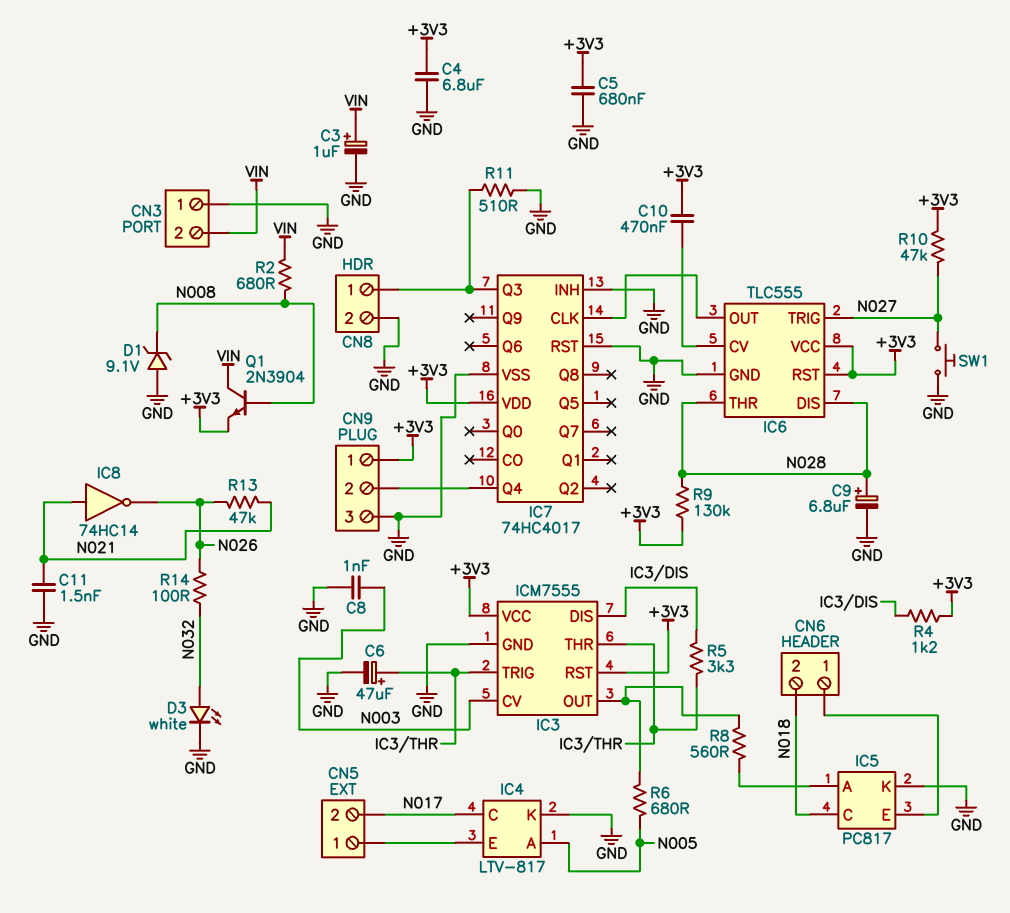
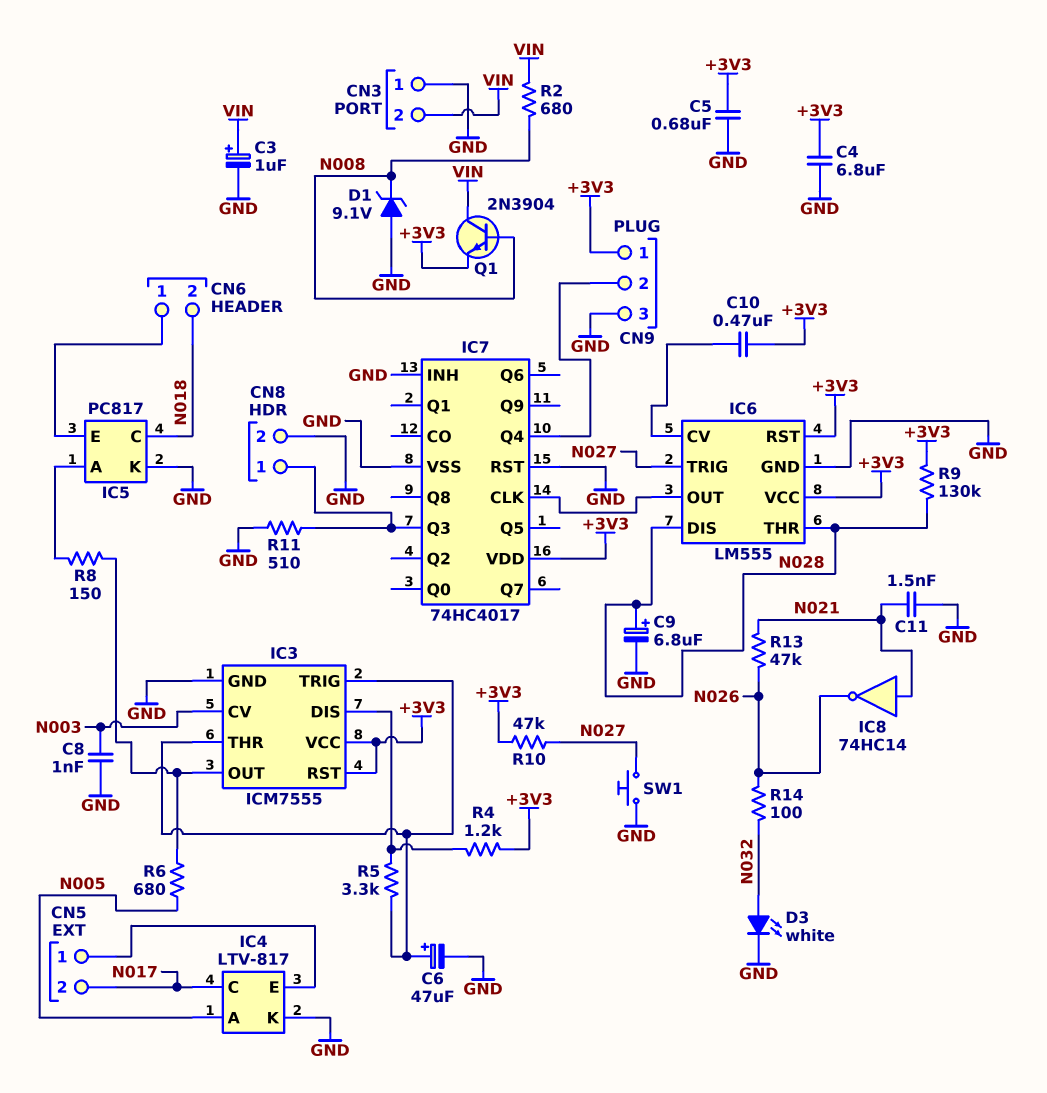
IC6: TLC555 -> LM555
R8: 560 (IC3/OUT, IC5/A) -> 150 (IC3/OUT, IC5/A)

